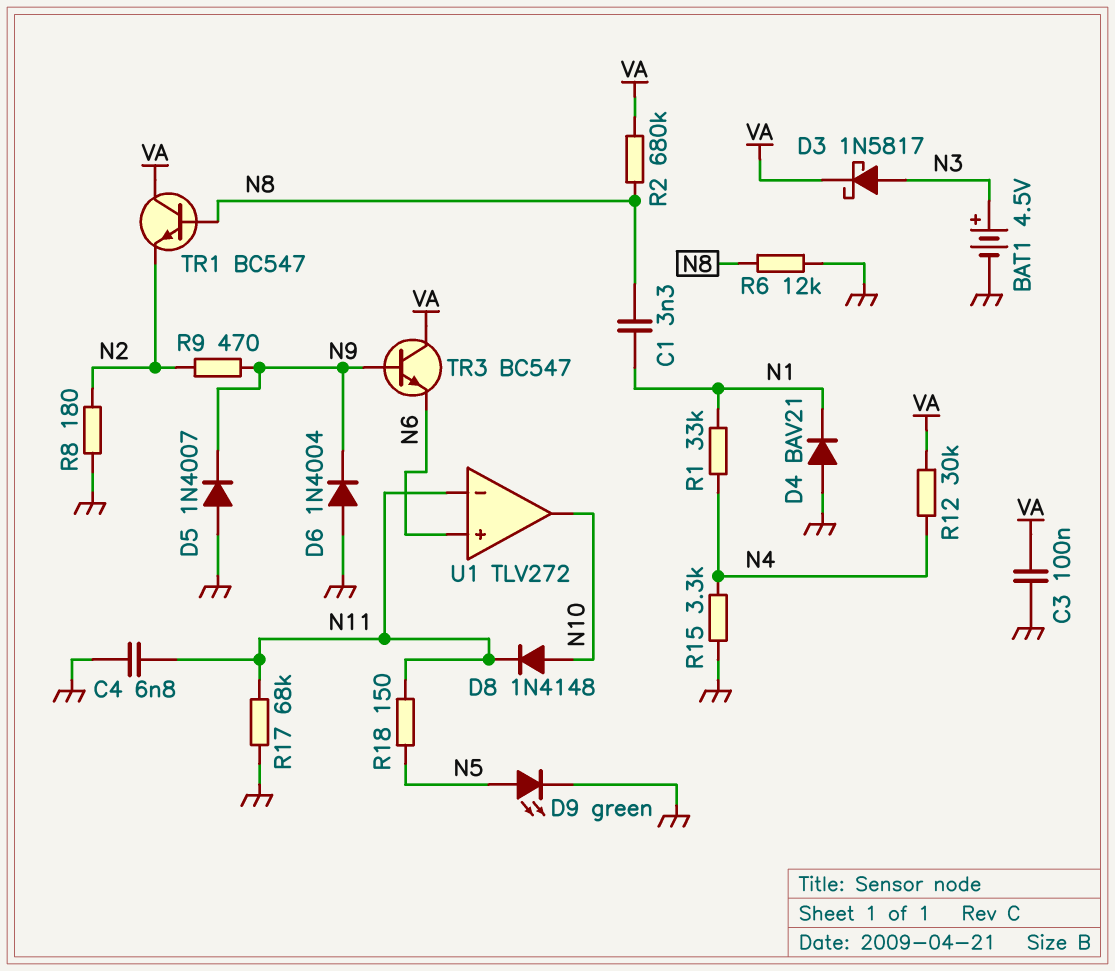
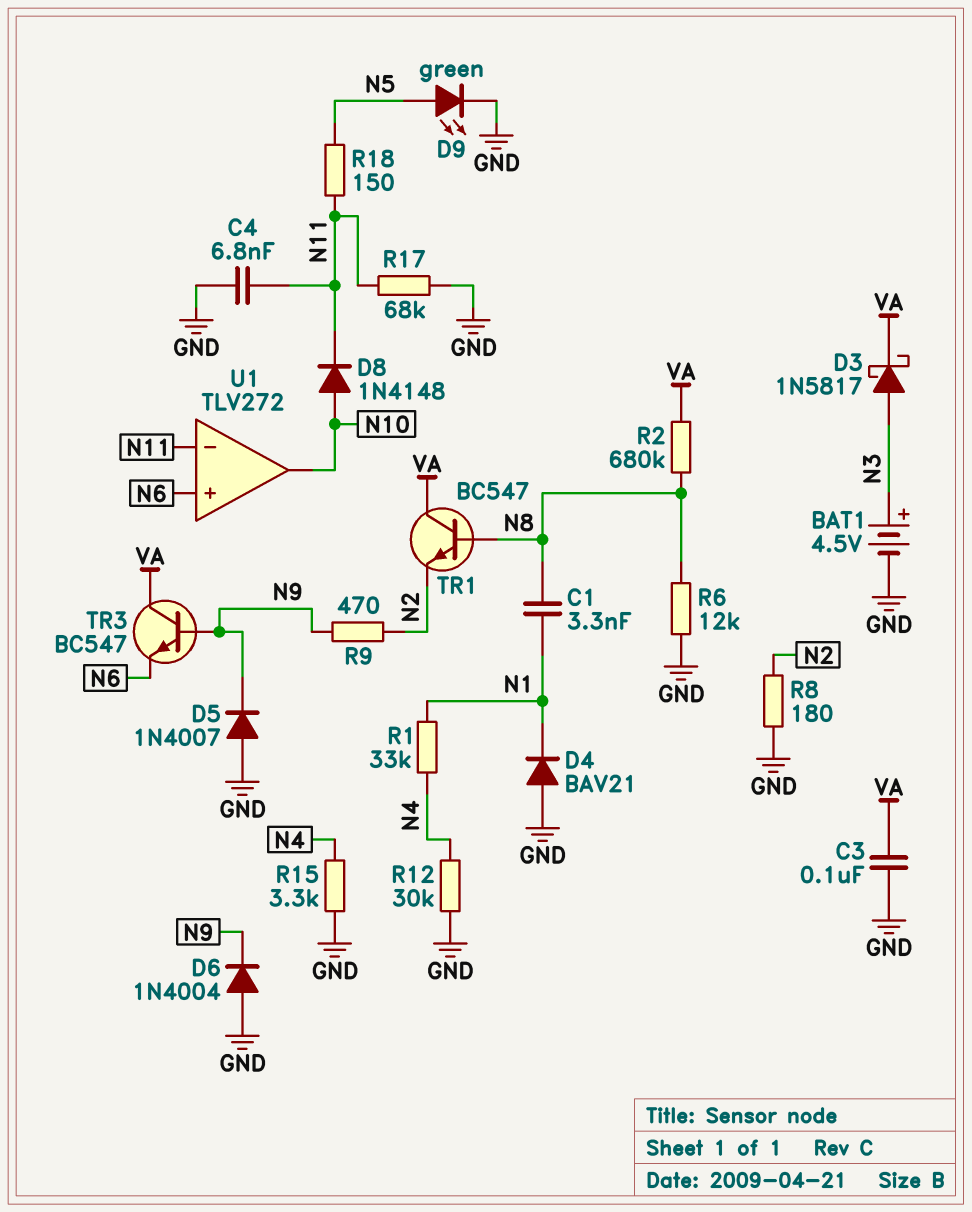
R12: 30k (N4, VA) -> 30k (GND, N4)

